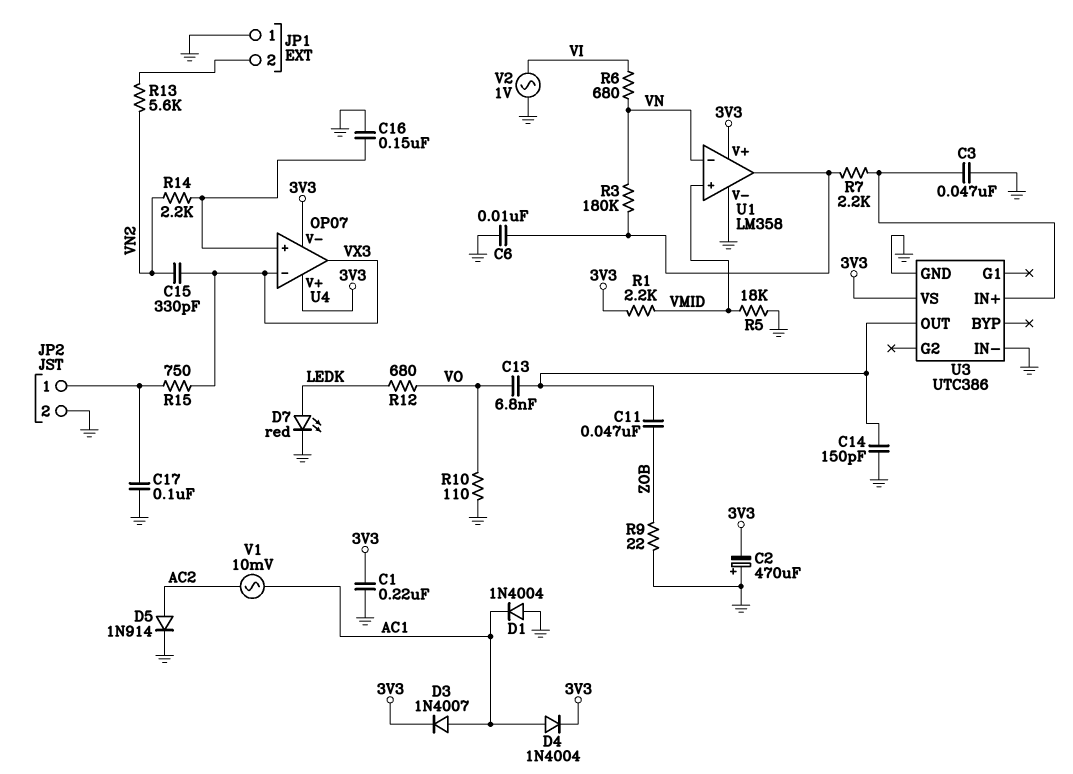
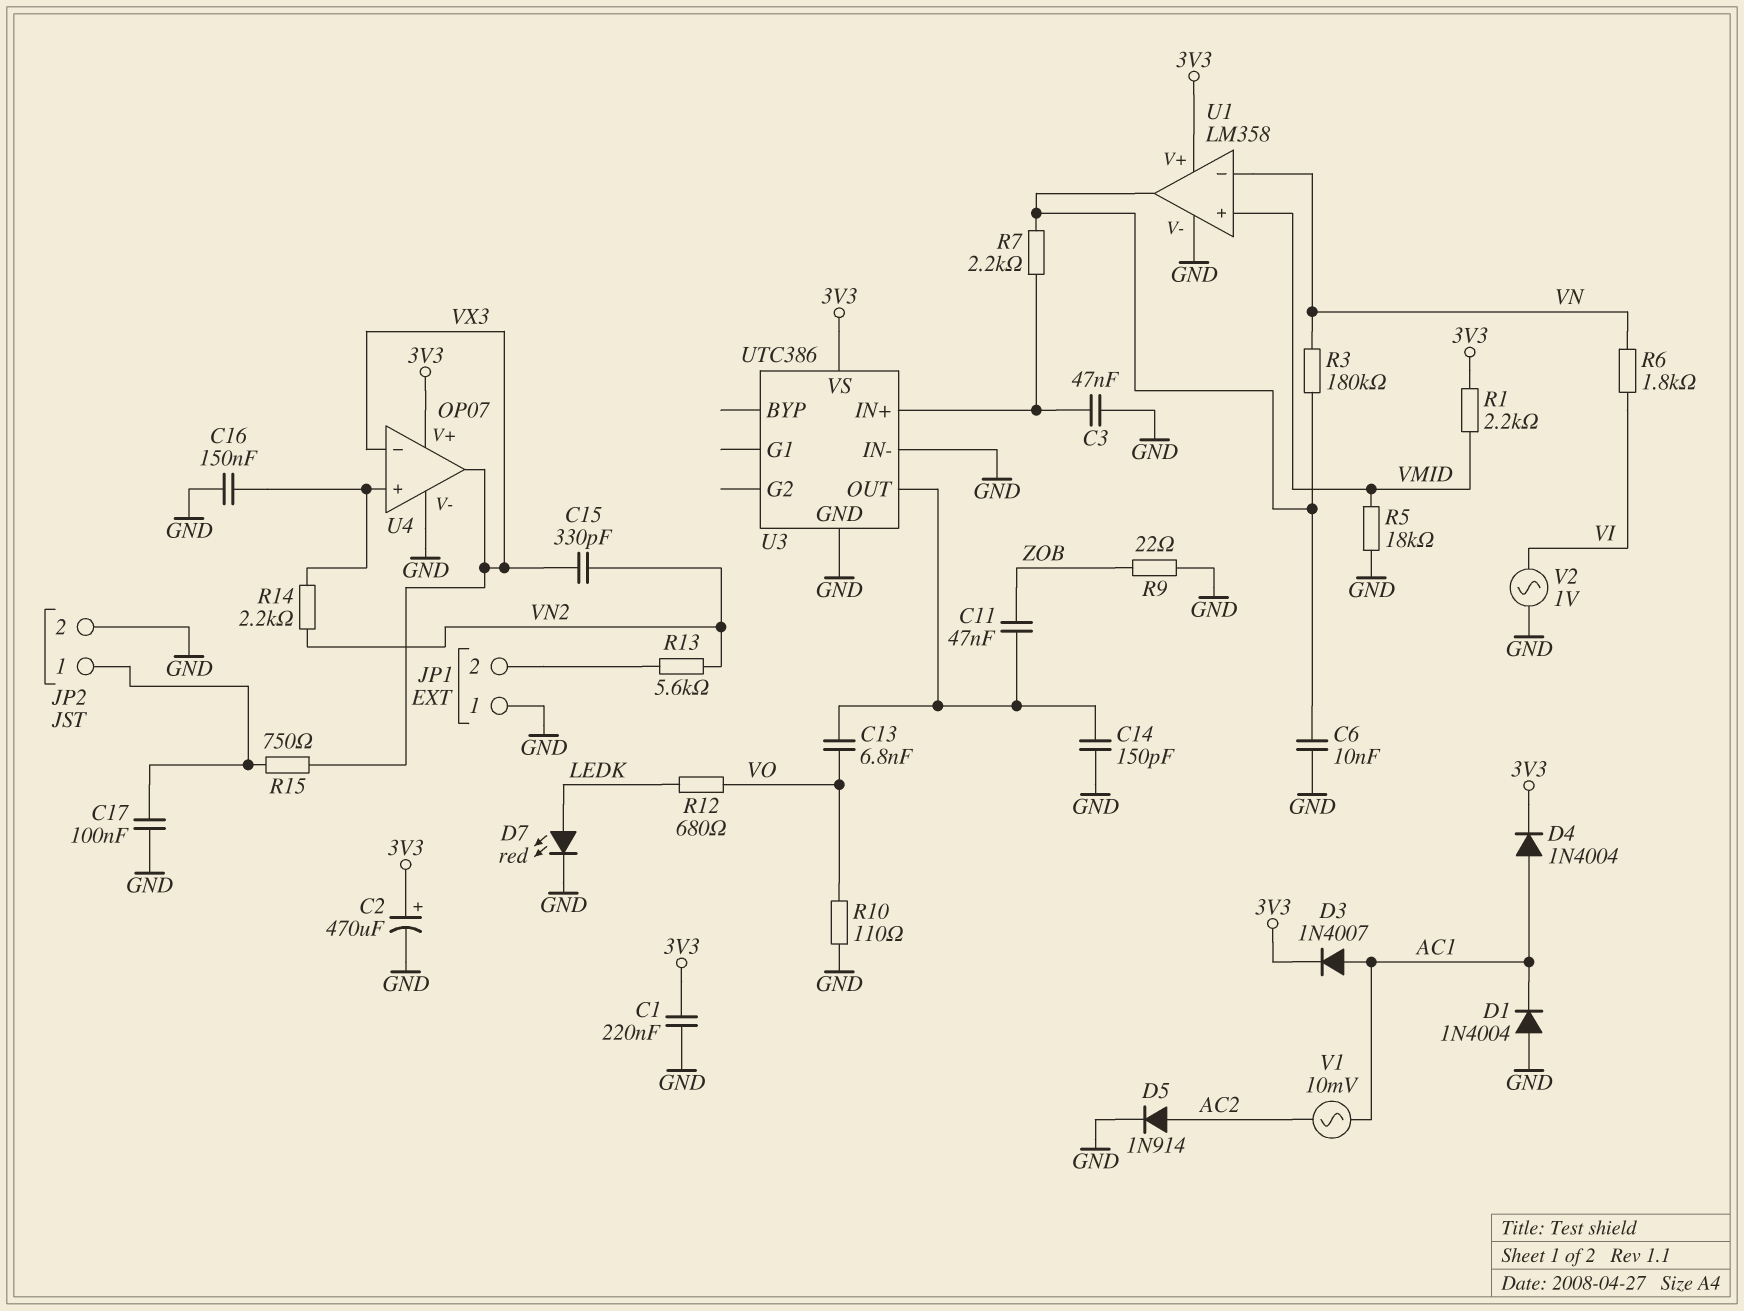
C2: 470uF (plus GND, minus 3V3) -> 470uF (plus 3V3, minus GND)
R6: 680 (VI, VN) -> 1.8k (VI, VN)
U4 pin V-: 3V3 -> GND

